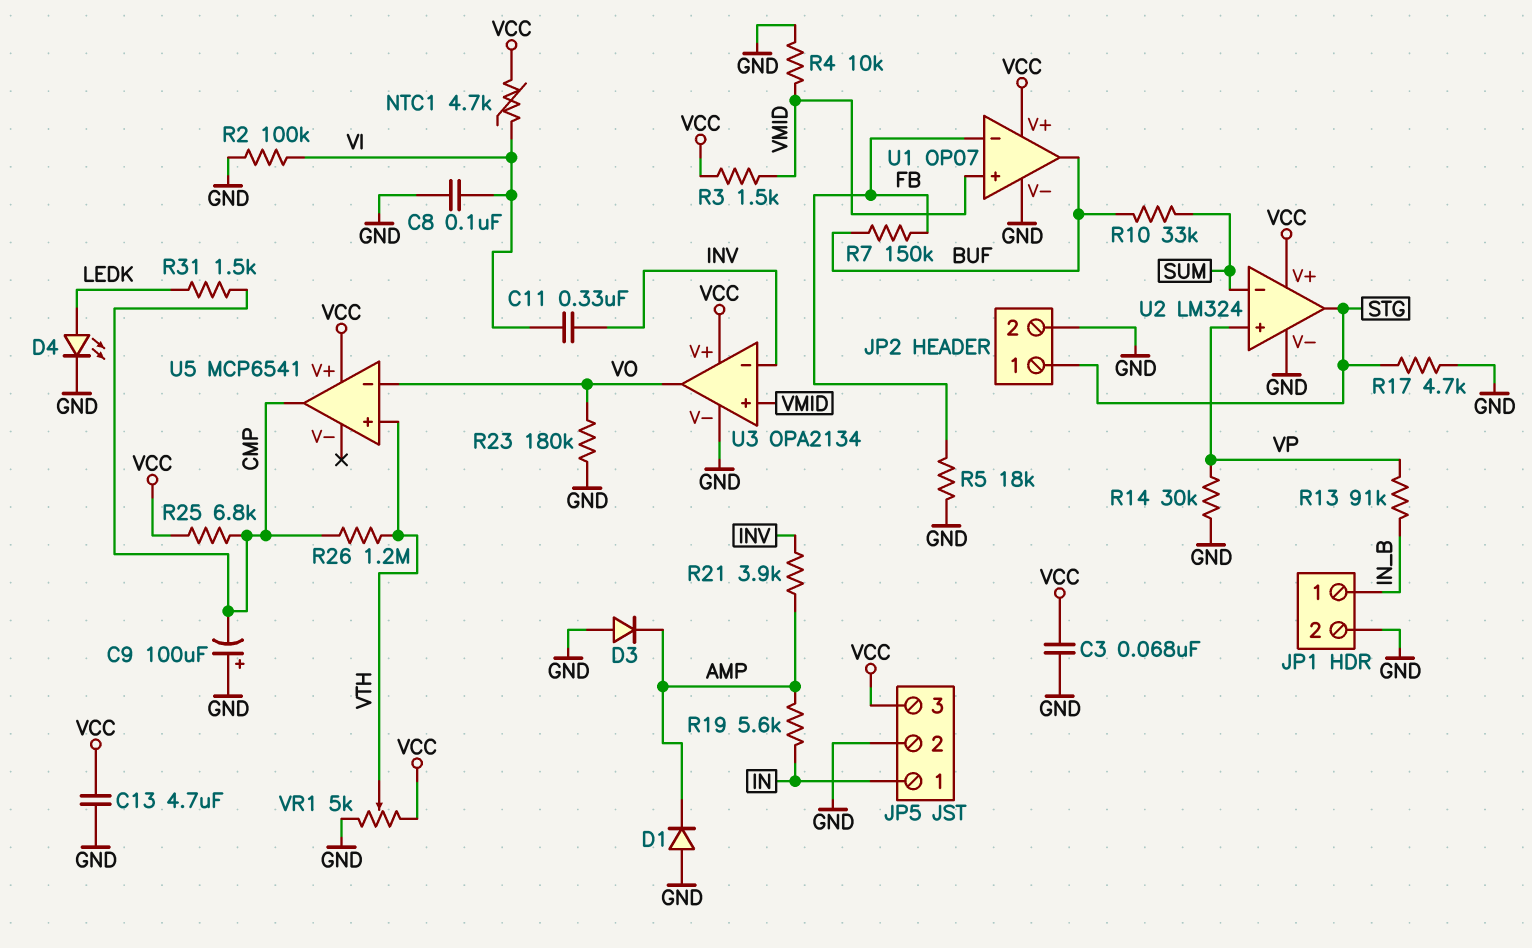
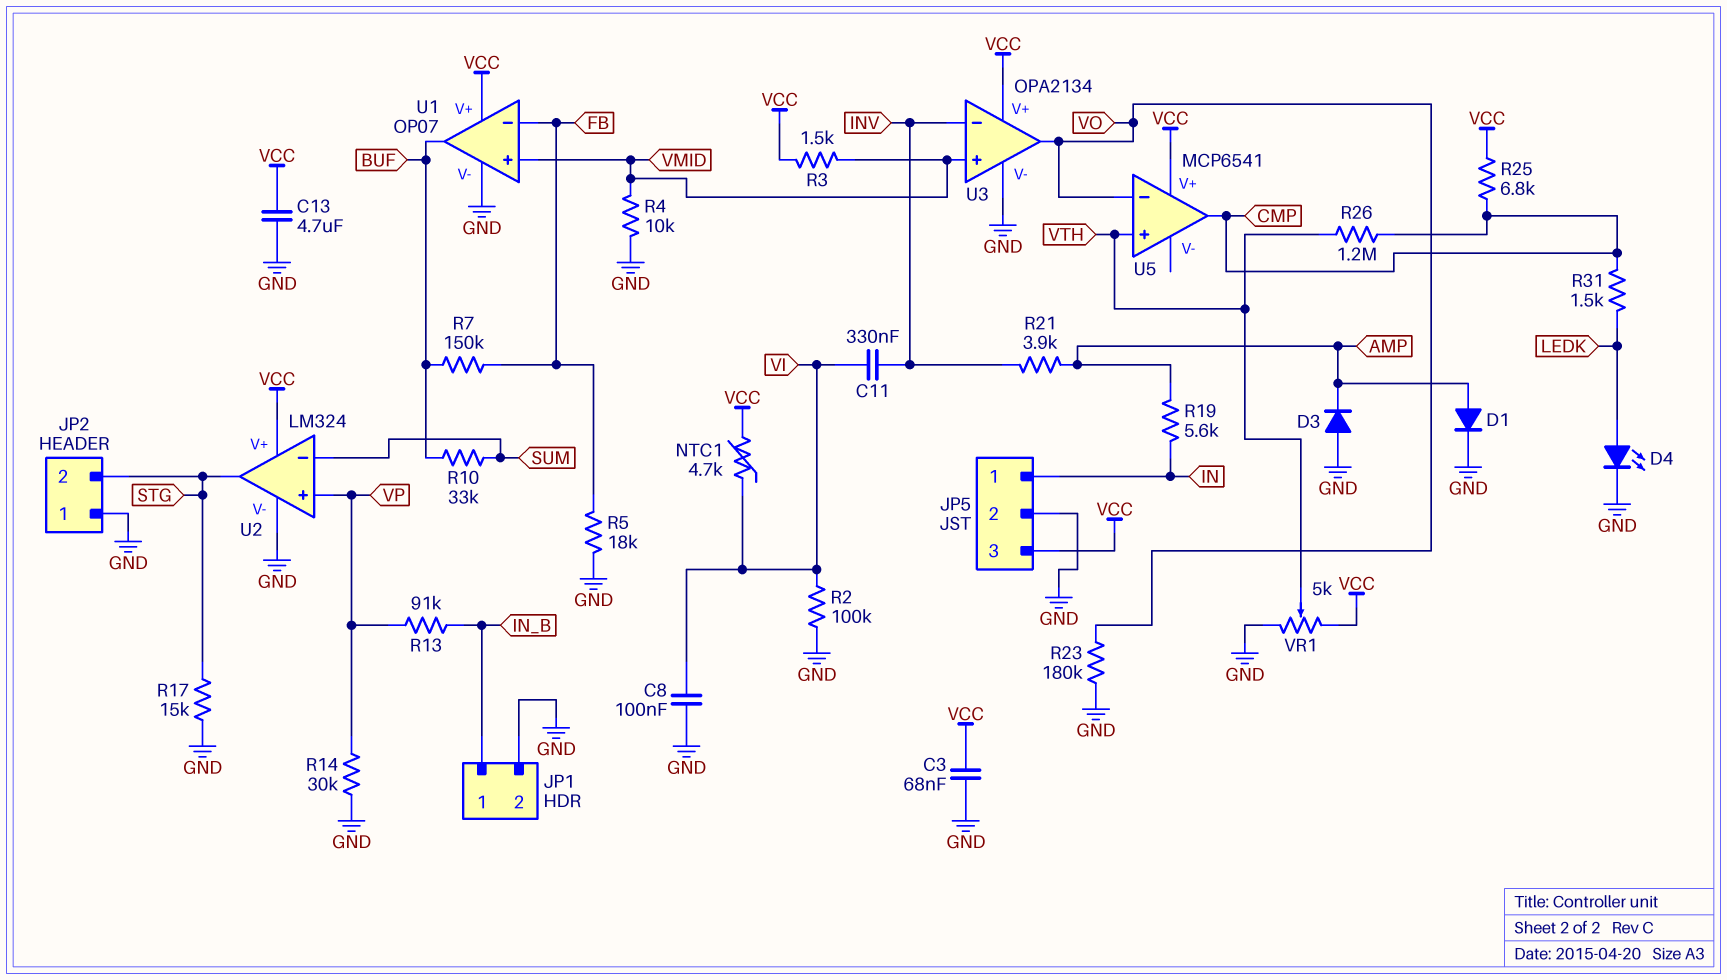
C9: 100uF (plus GND, minus CMP) -> none
D1: diode (A GND, K AMP) -> diode (A AMP, K GND)
JP2 pin 1: STG -> GND
JP2 pin 2: GND -> STG
R17: 4.7k (GND, STG) -> 15k (GND, STG)

